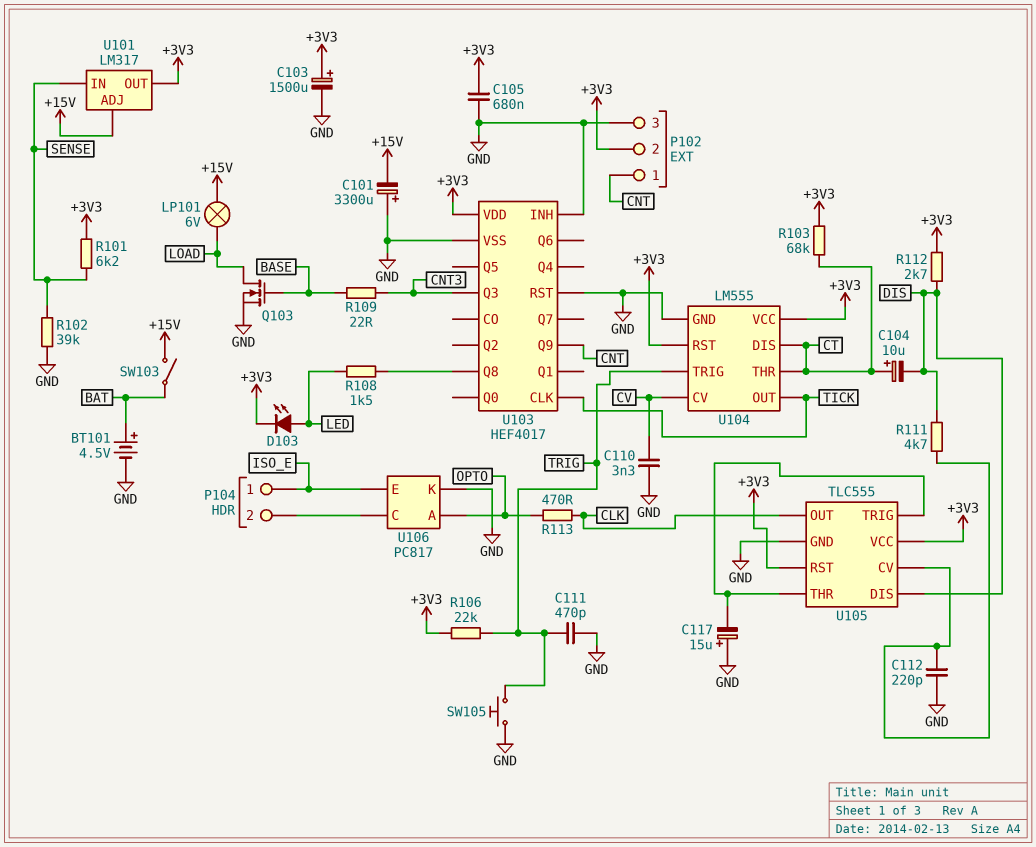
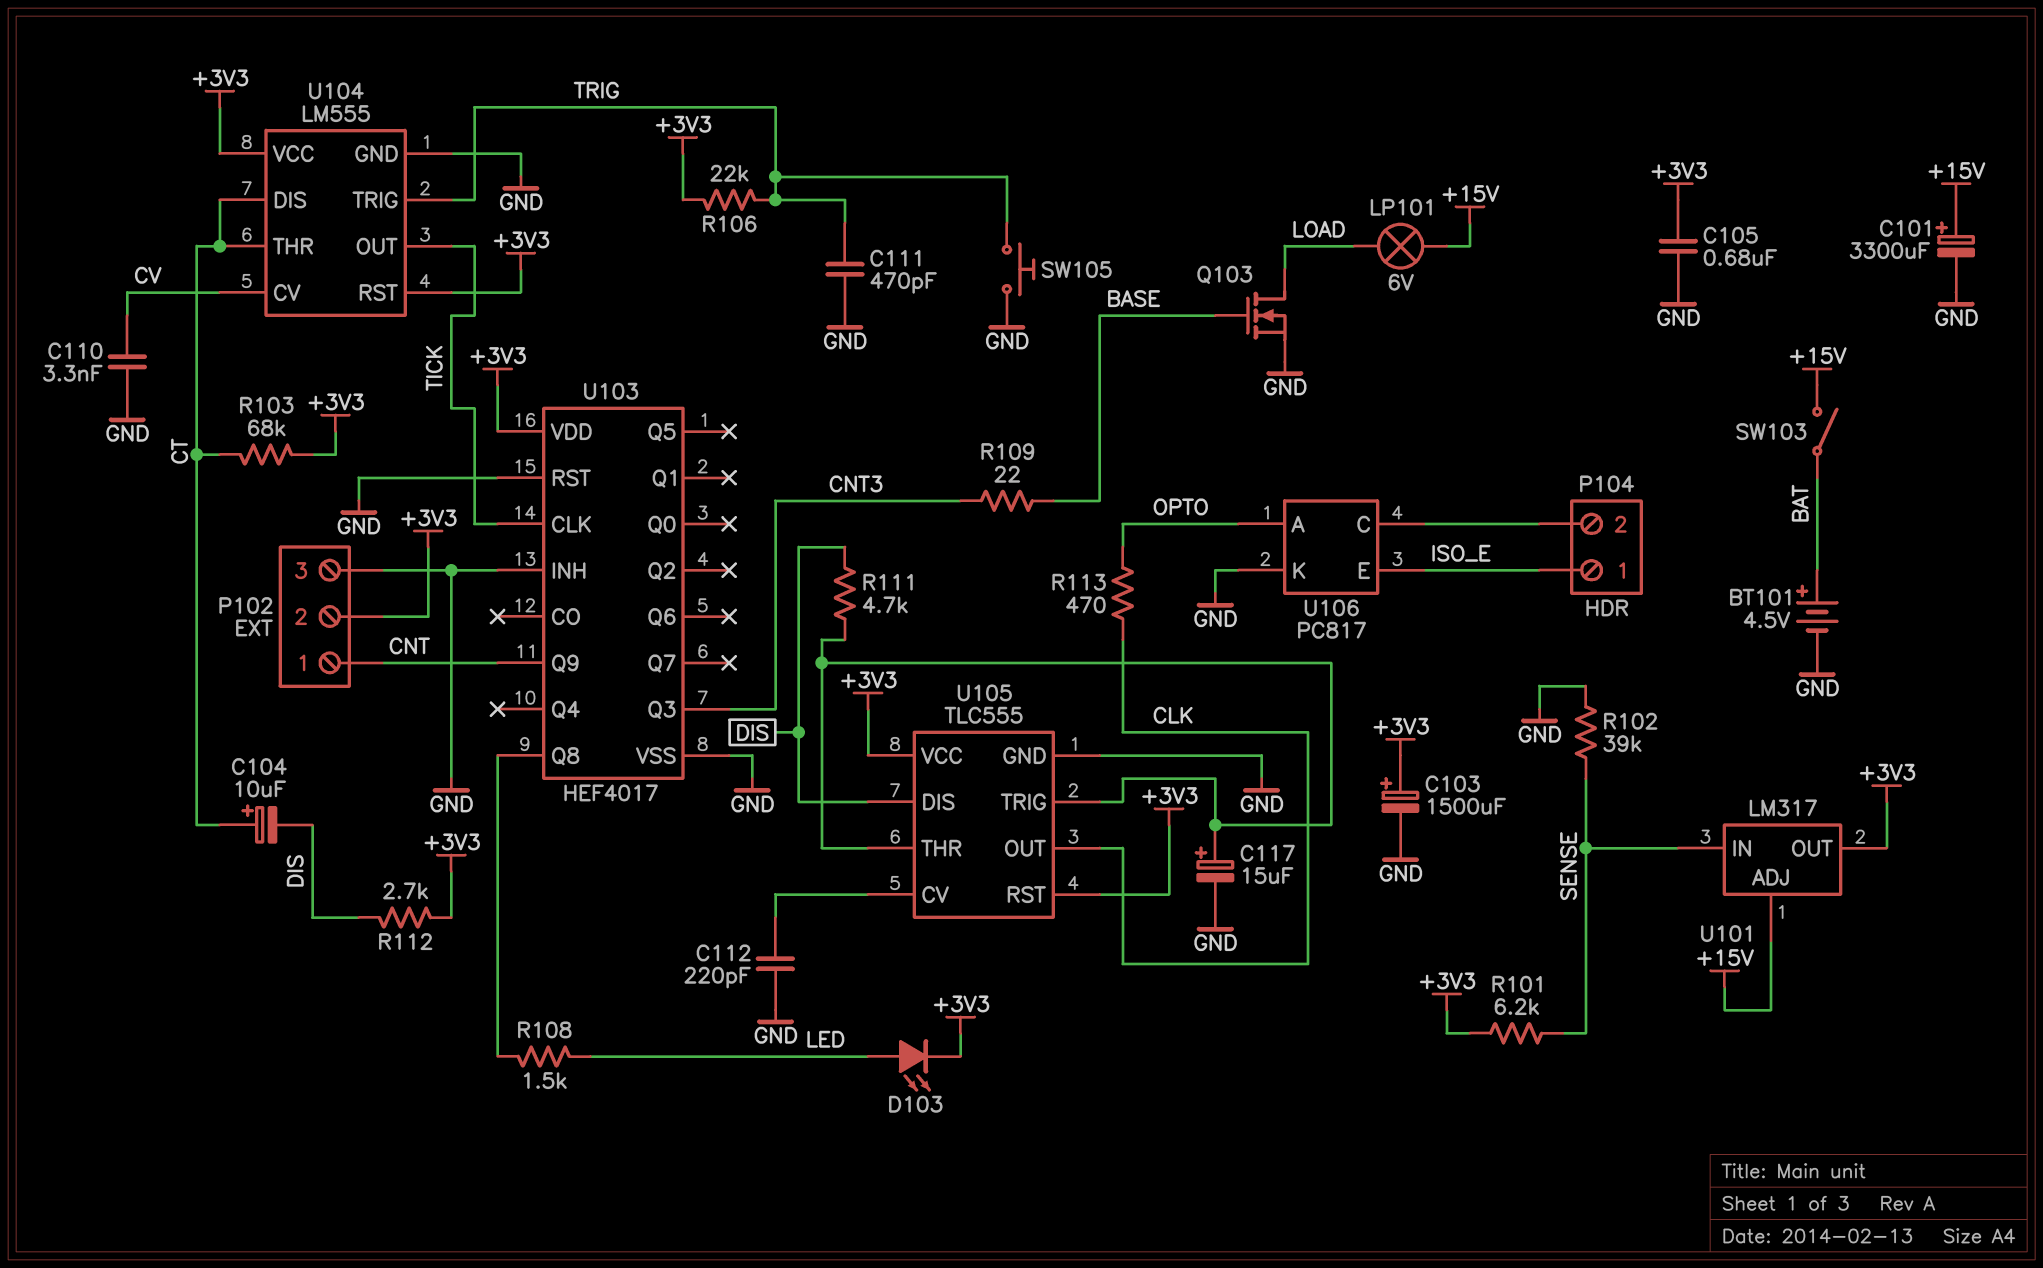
C101: 3300uF (plus GND, minus +15V) -> 3300uF (plus +15V, minus GND)
C117: 15uF (plus GND, minus U105/THR) -> 15uF (plus U105/THR, minus GND)
R111: 4.7k (DIS, U105/CV) -> 4.7k (DIS, U105/THR)

